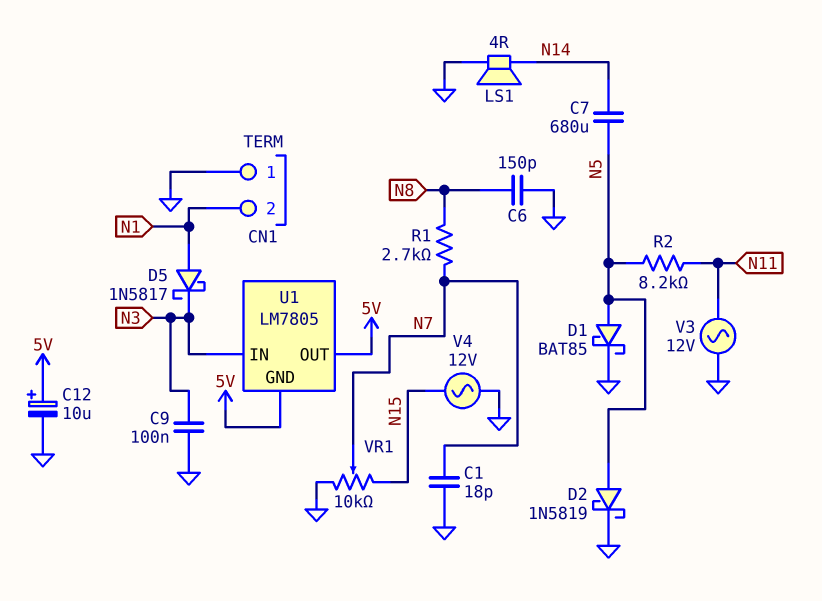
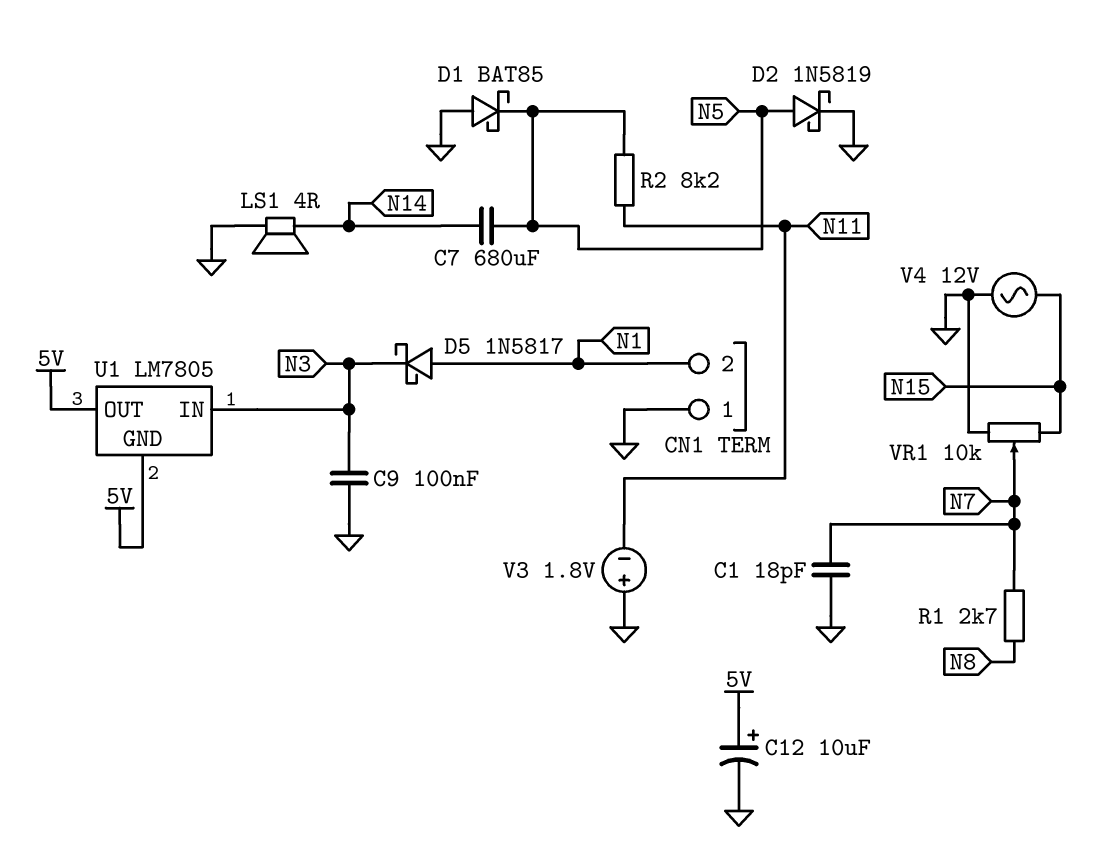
C6: 150pF (GND, N8) -> none
D1: schottky BAT85 (A N5, K GND) -> schottky BAT85 (A GND, K N5)
V3: AC 12V (GND, N11) -> 1.8V (plus GND, minus N11)

